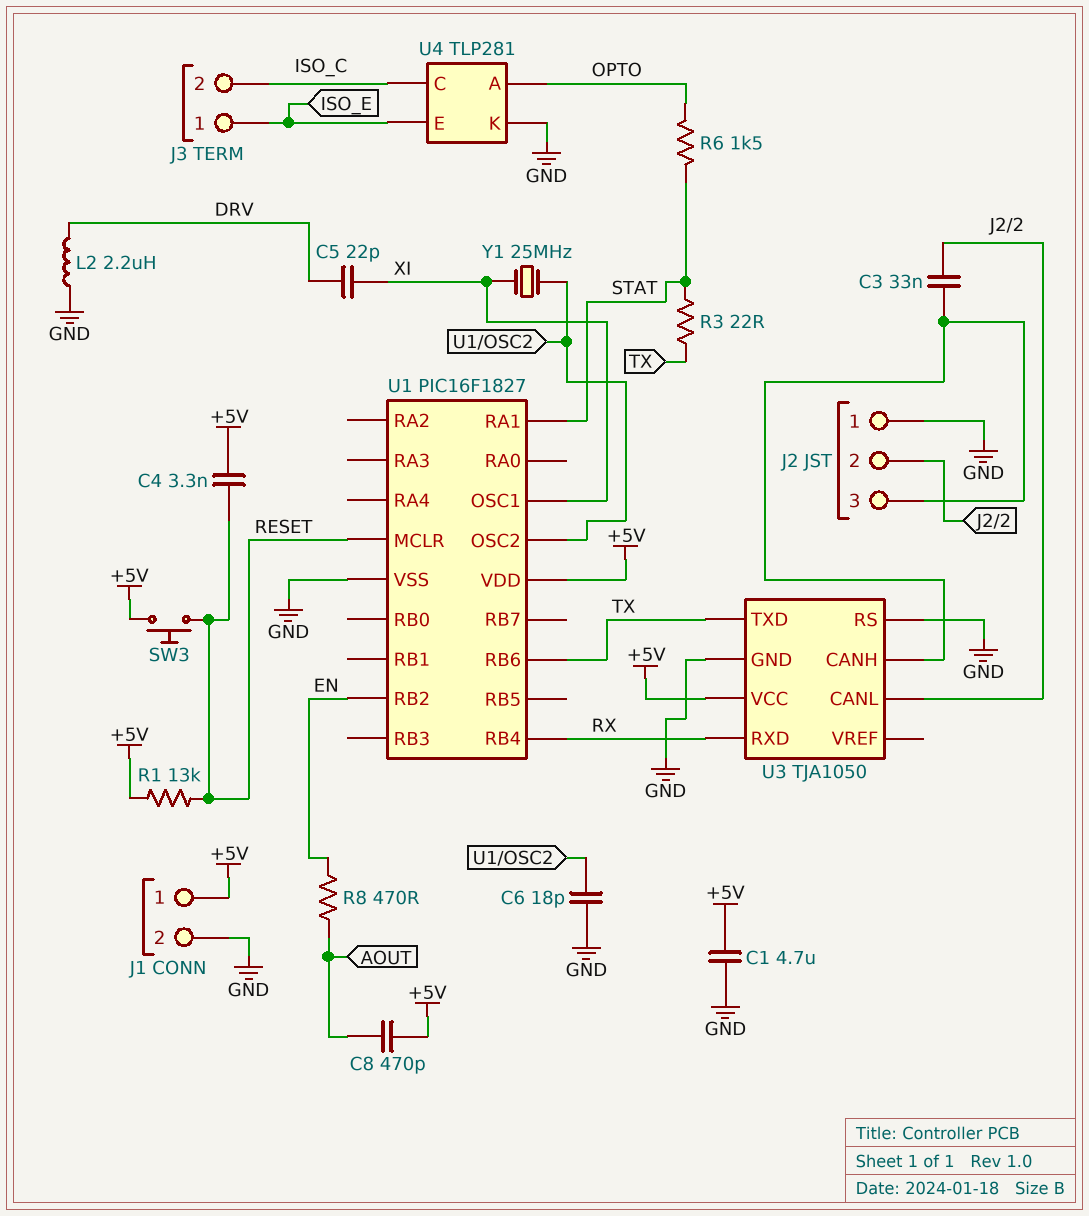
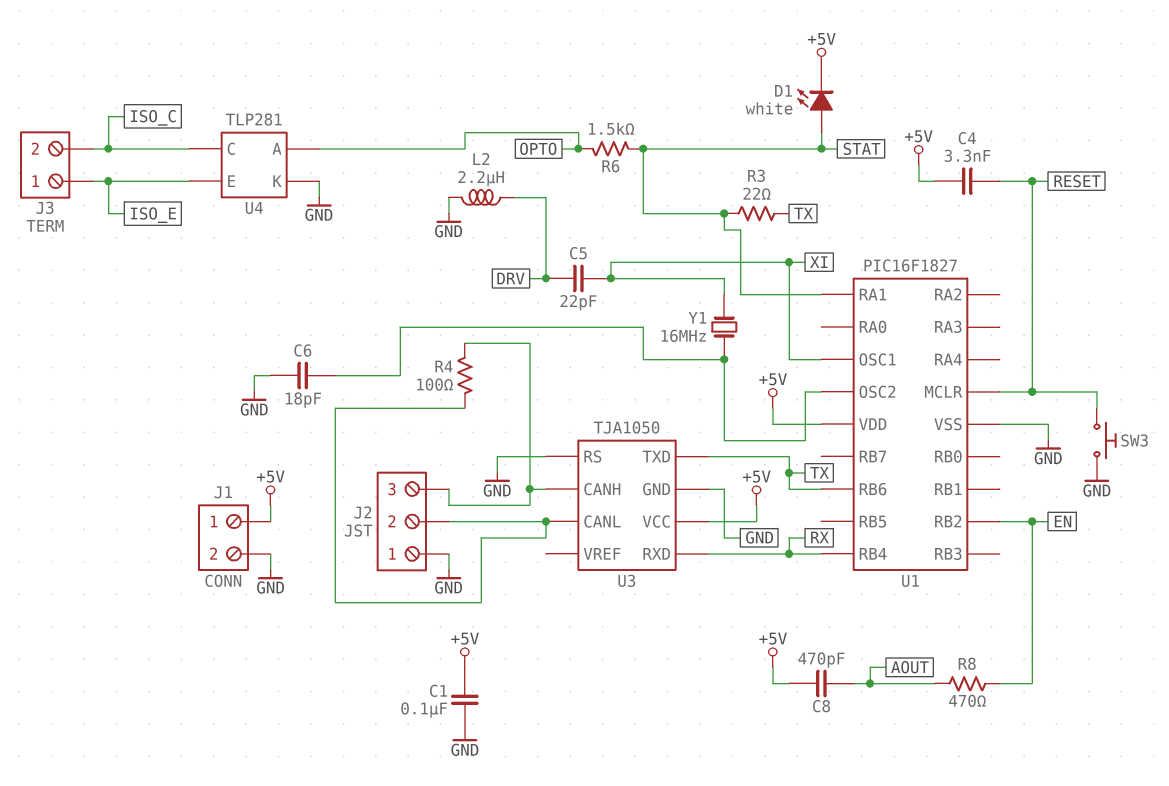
C1: 4.7uF (+5V, GND) -> 100nF (+5V, GND)
C3: 33nF (J2/2, J2/3) -> none
D1: none -> LED white (A STAT, K +5V)
R1: 13k (+5V, RESET) -> none
R4: none -> 100 (J2/2, J2/3)
SW3: button (+5V, RESET) -> button (GND, RESET)
Y1: 25MHz (U1/OSC2, XI) -> 16MHz (U1/OSC2, XI)

